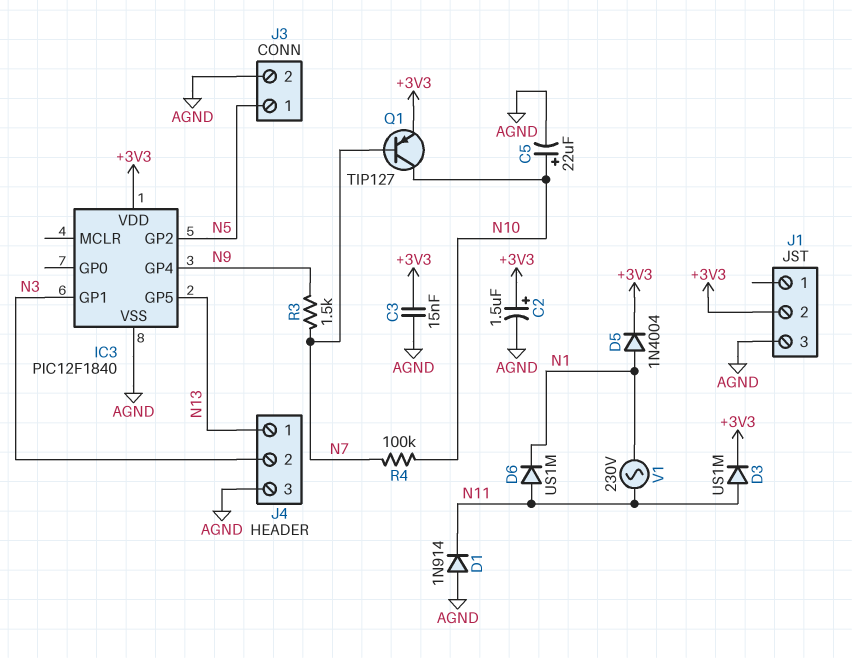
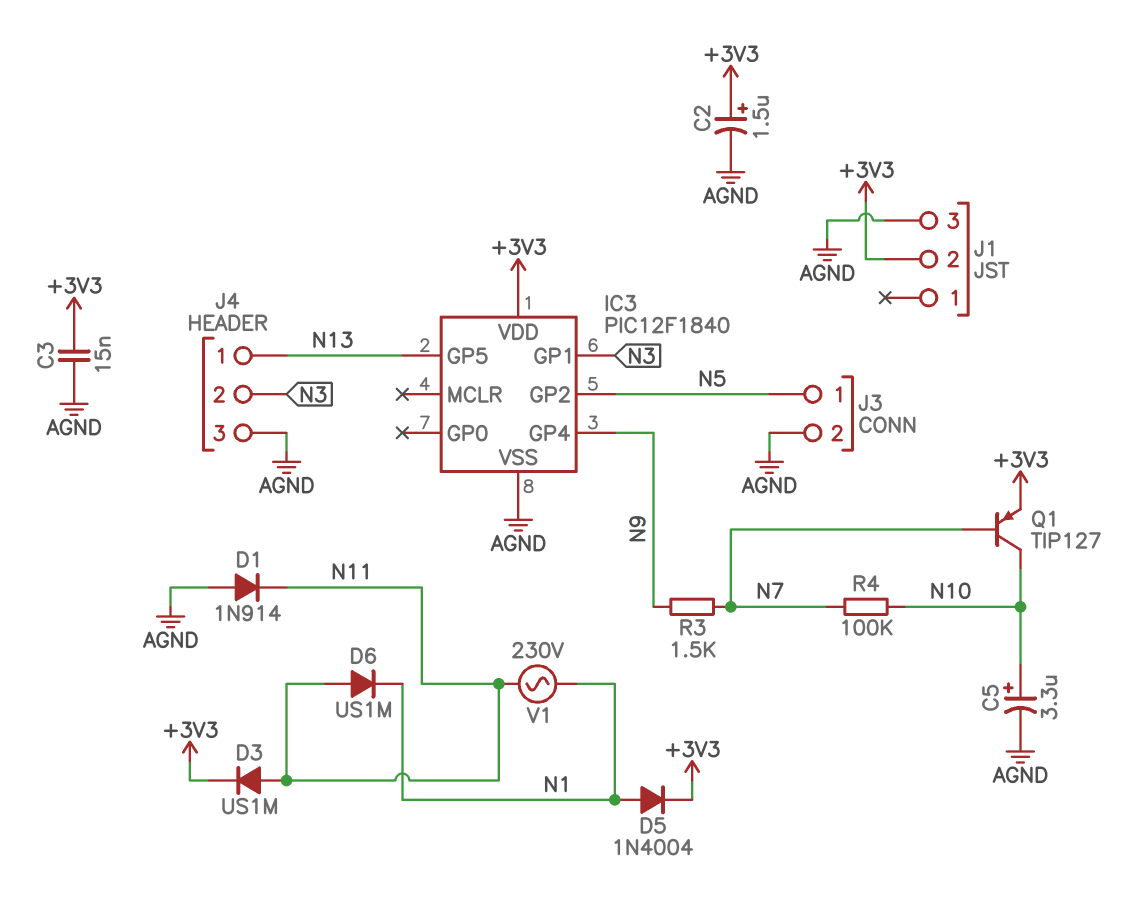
C5: 22uF (plus N10, minus AGND) -> 3.3uF (plus N10, minus AGND)

